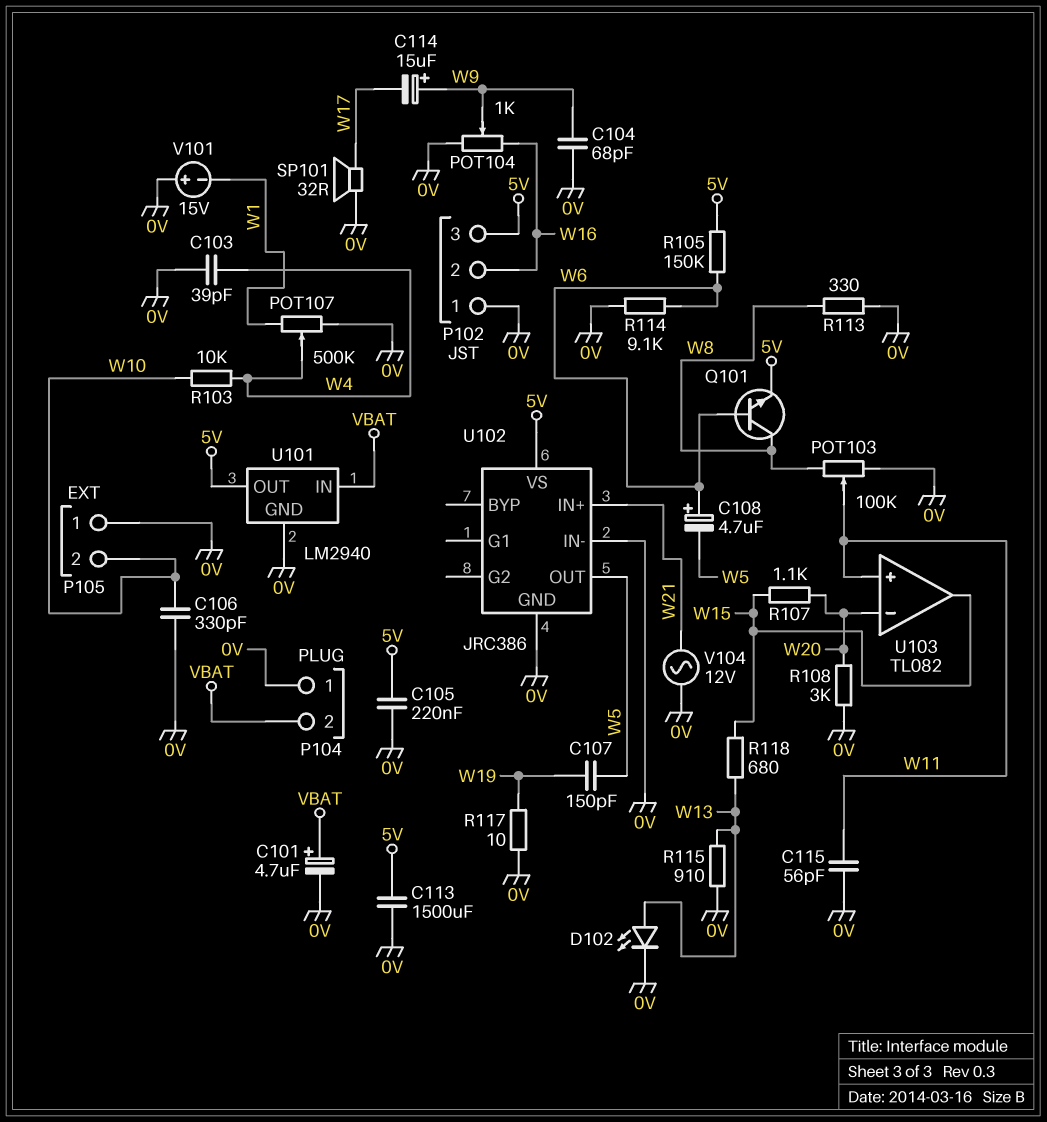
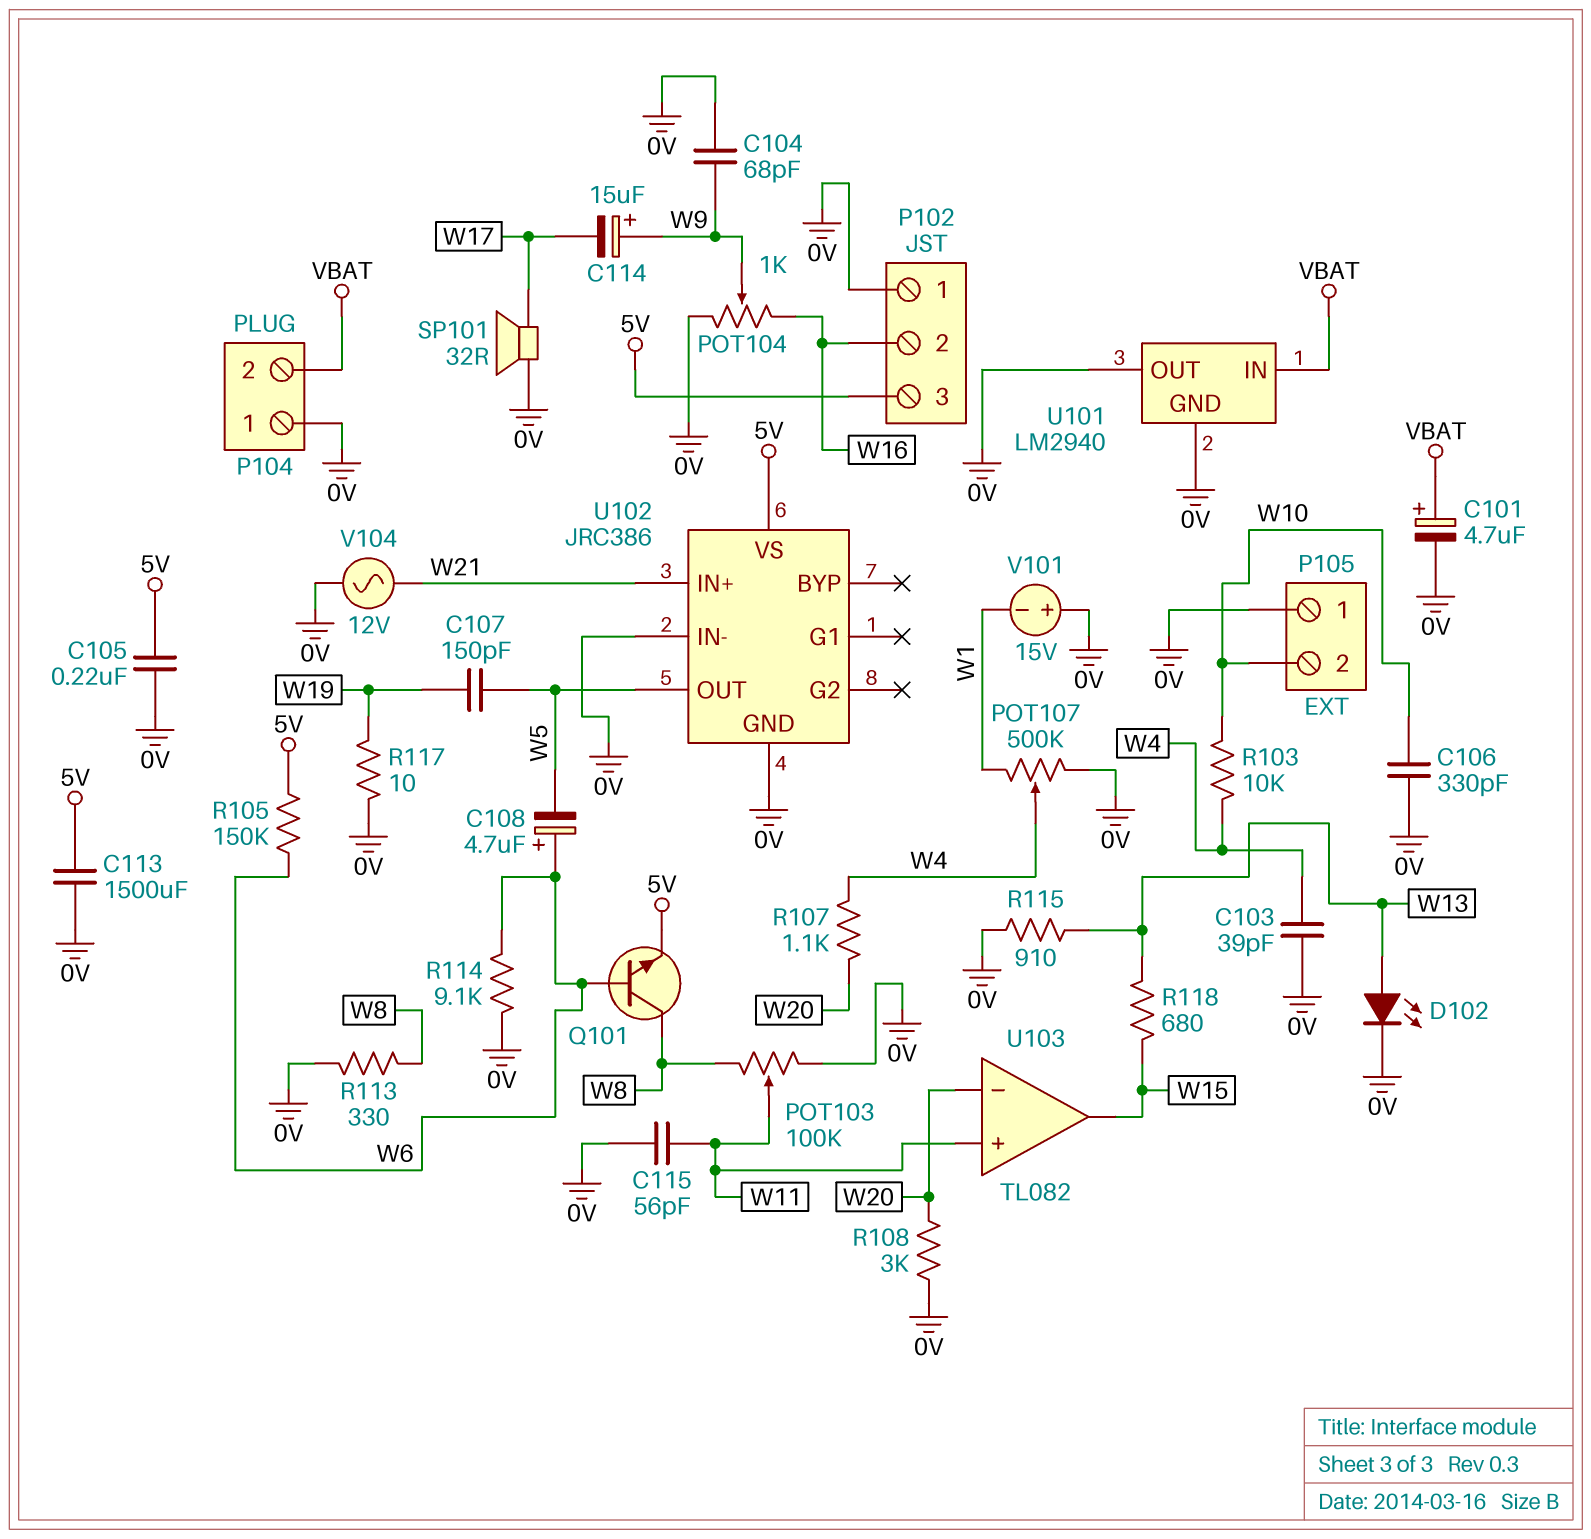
R107: 1.1k (W15, W20) -> 1.1k (W4, W20)
U101 pin OUT: 5V -> 0V

